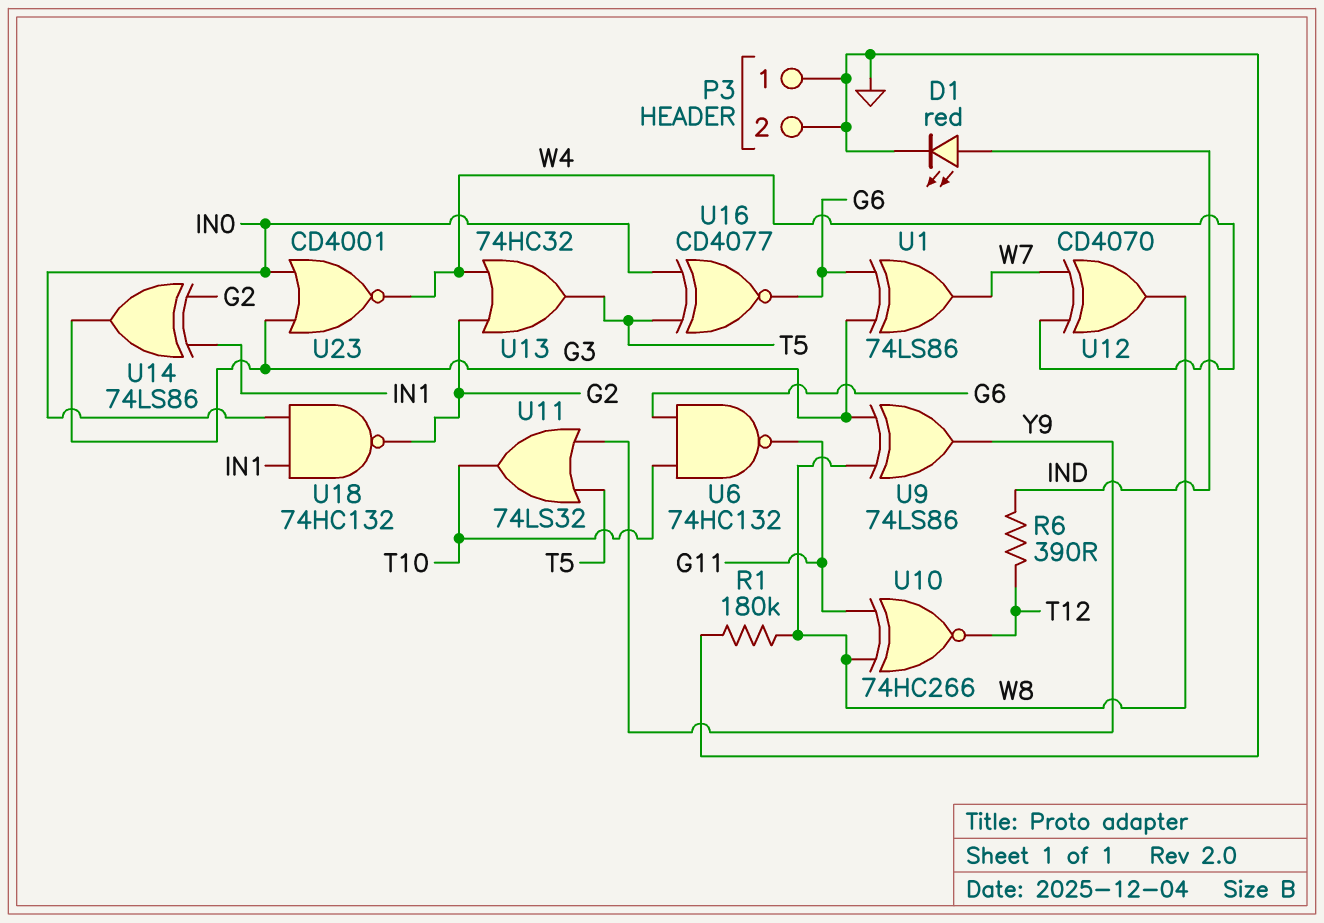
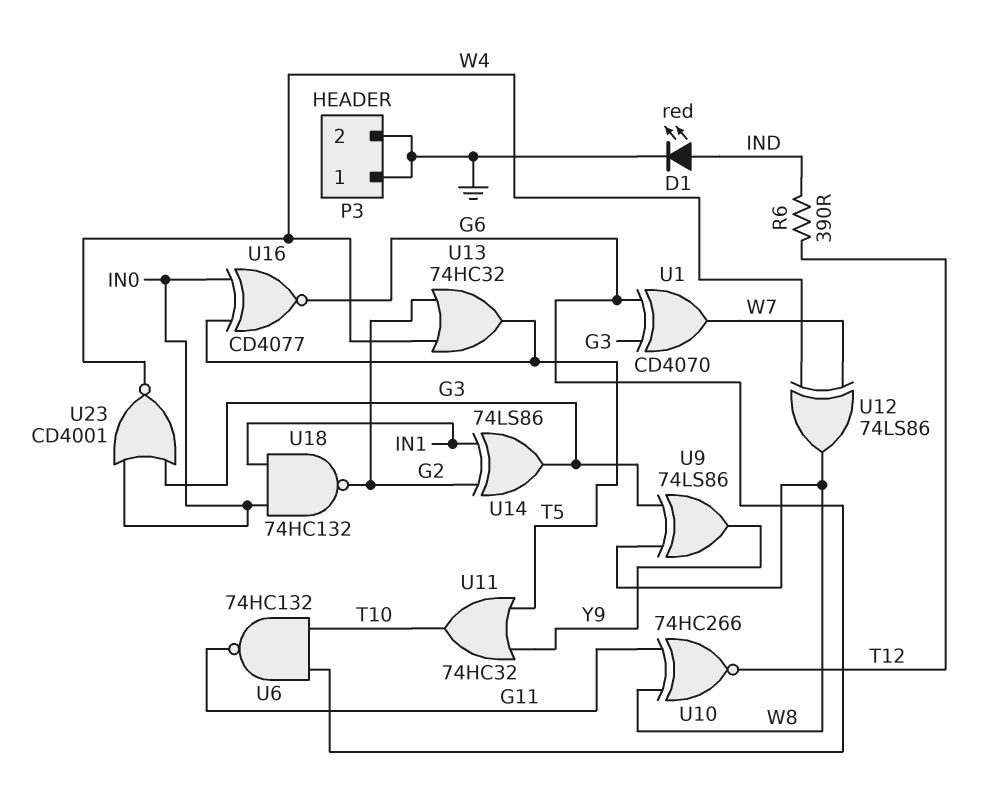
R1: 180k (GND, W8) -> none
U1: XOR 74LS86 (in G3, in G6, out W7) -> XOR CD4070 (in G3, in G6, out W7)
U11: OR 74LS32 (in T5, in Y9, out T10) -> OR 74HC32 (in T5, in Y9, out T10)
U12: XOR CD4070 (in W4, in W7, out W8) -> XOR 74LS86 (in W4, in W7, out W8)

